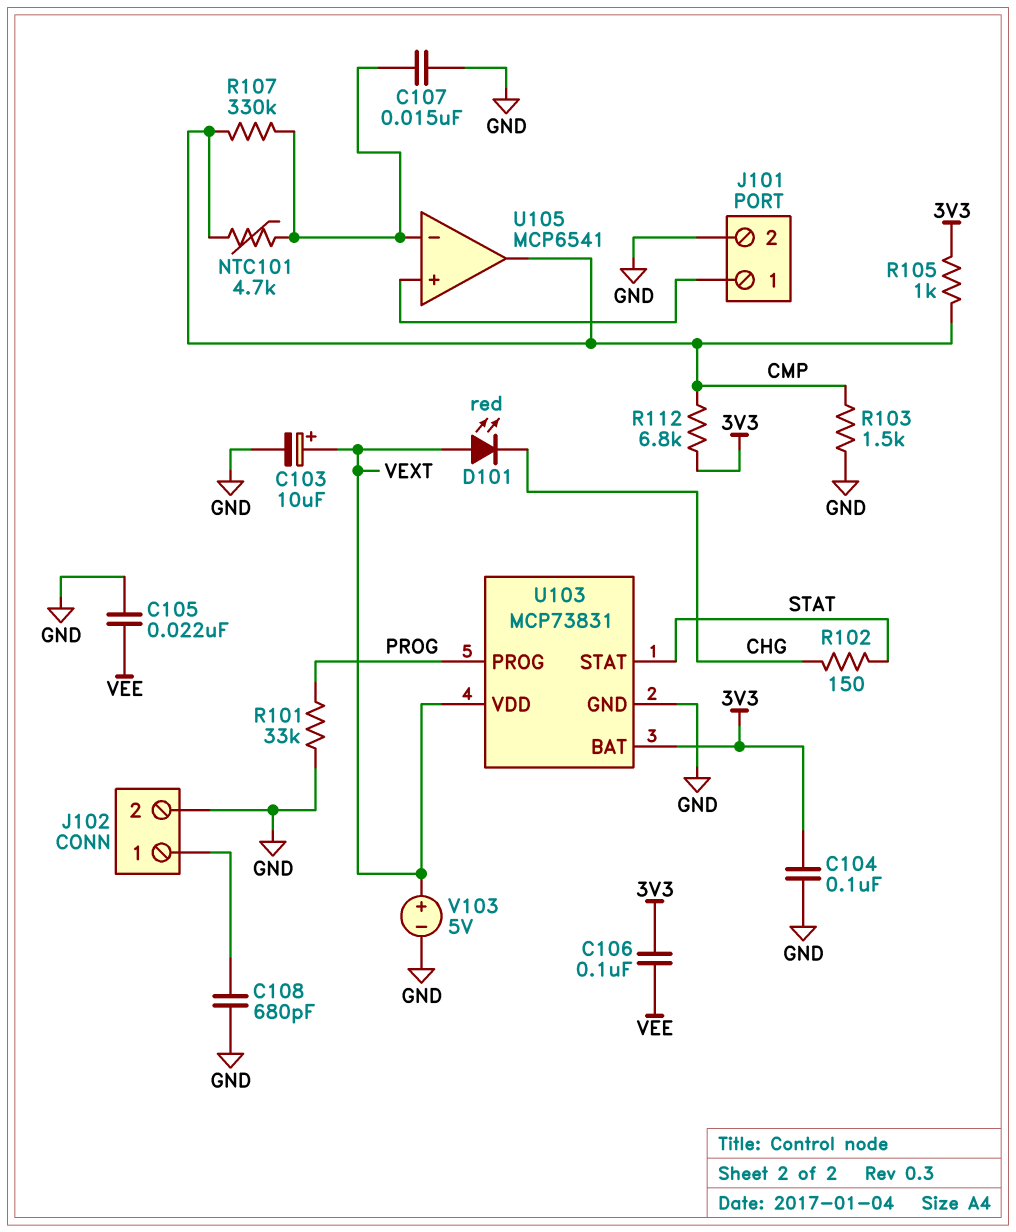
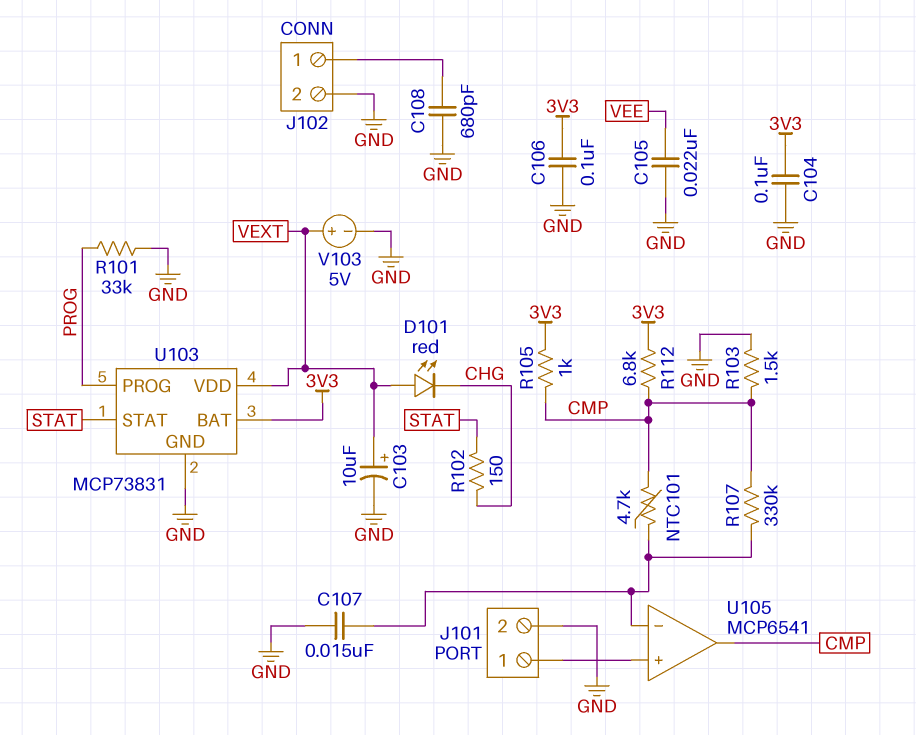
C106: 100nF (3V3, VEE) -> 100nF (3V3, GND)

